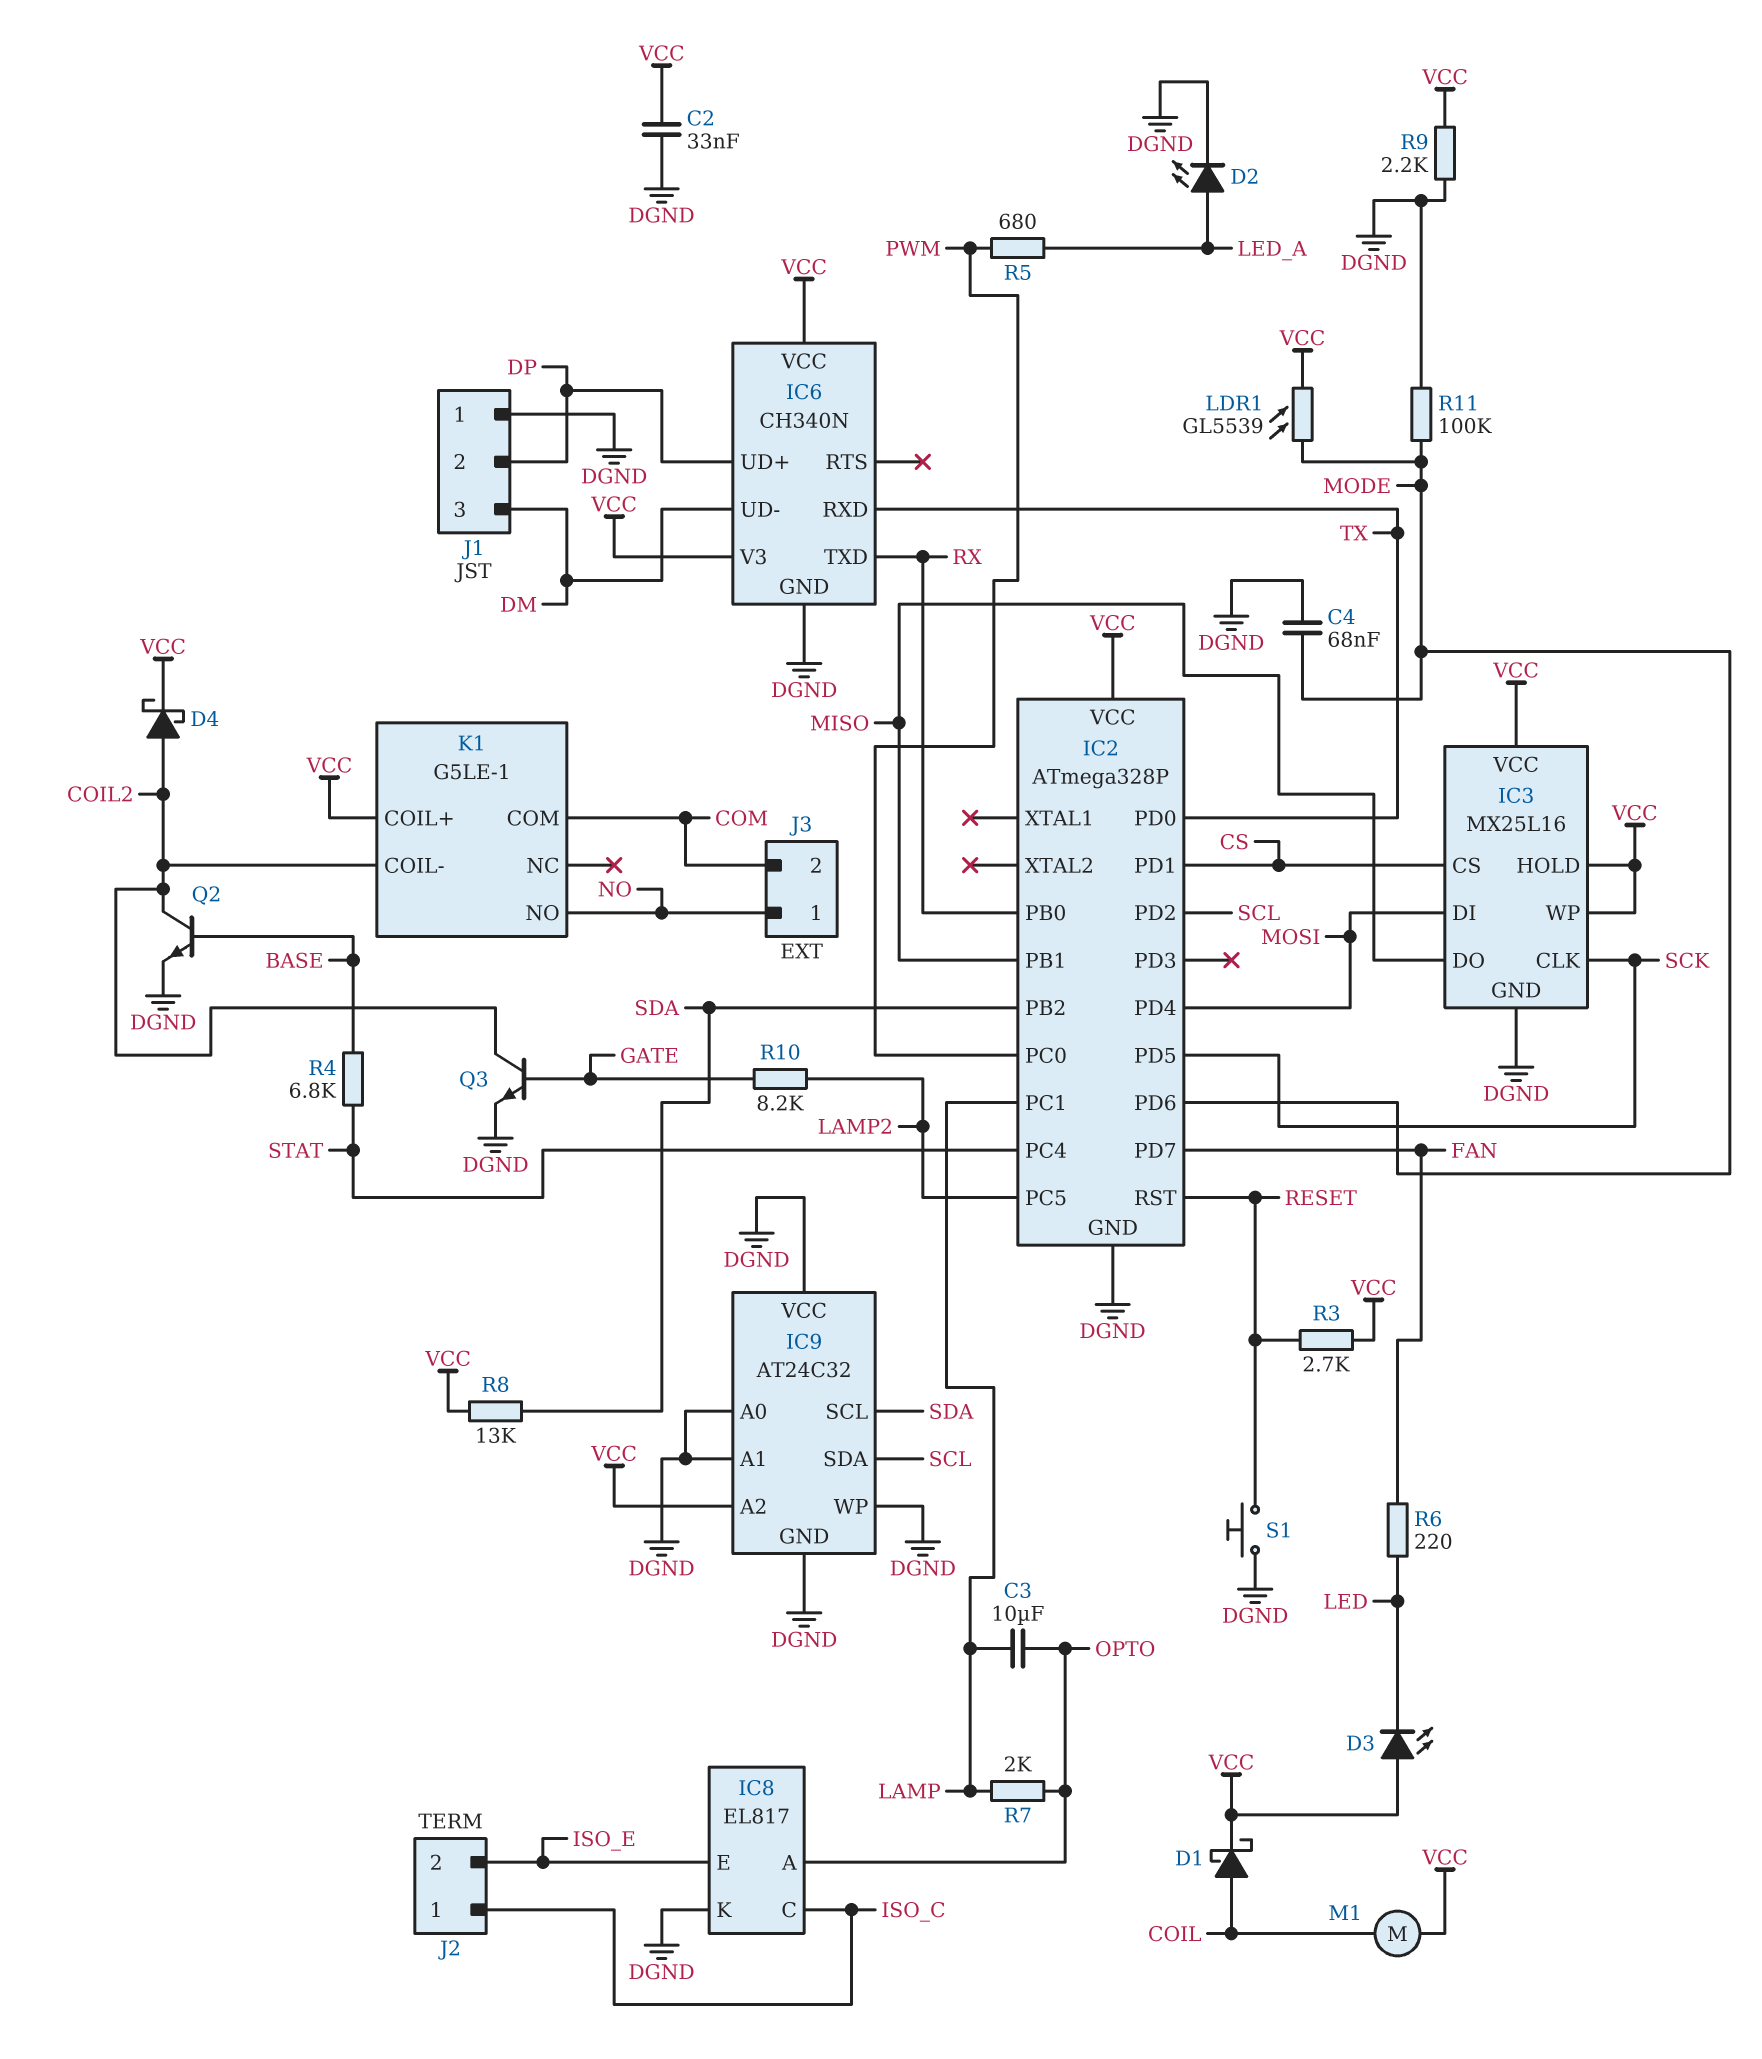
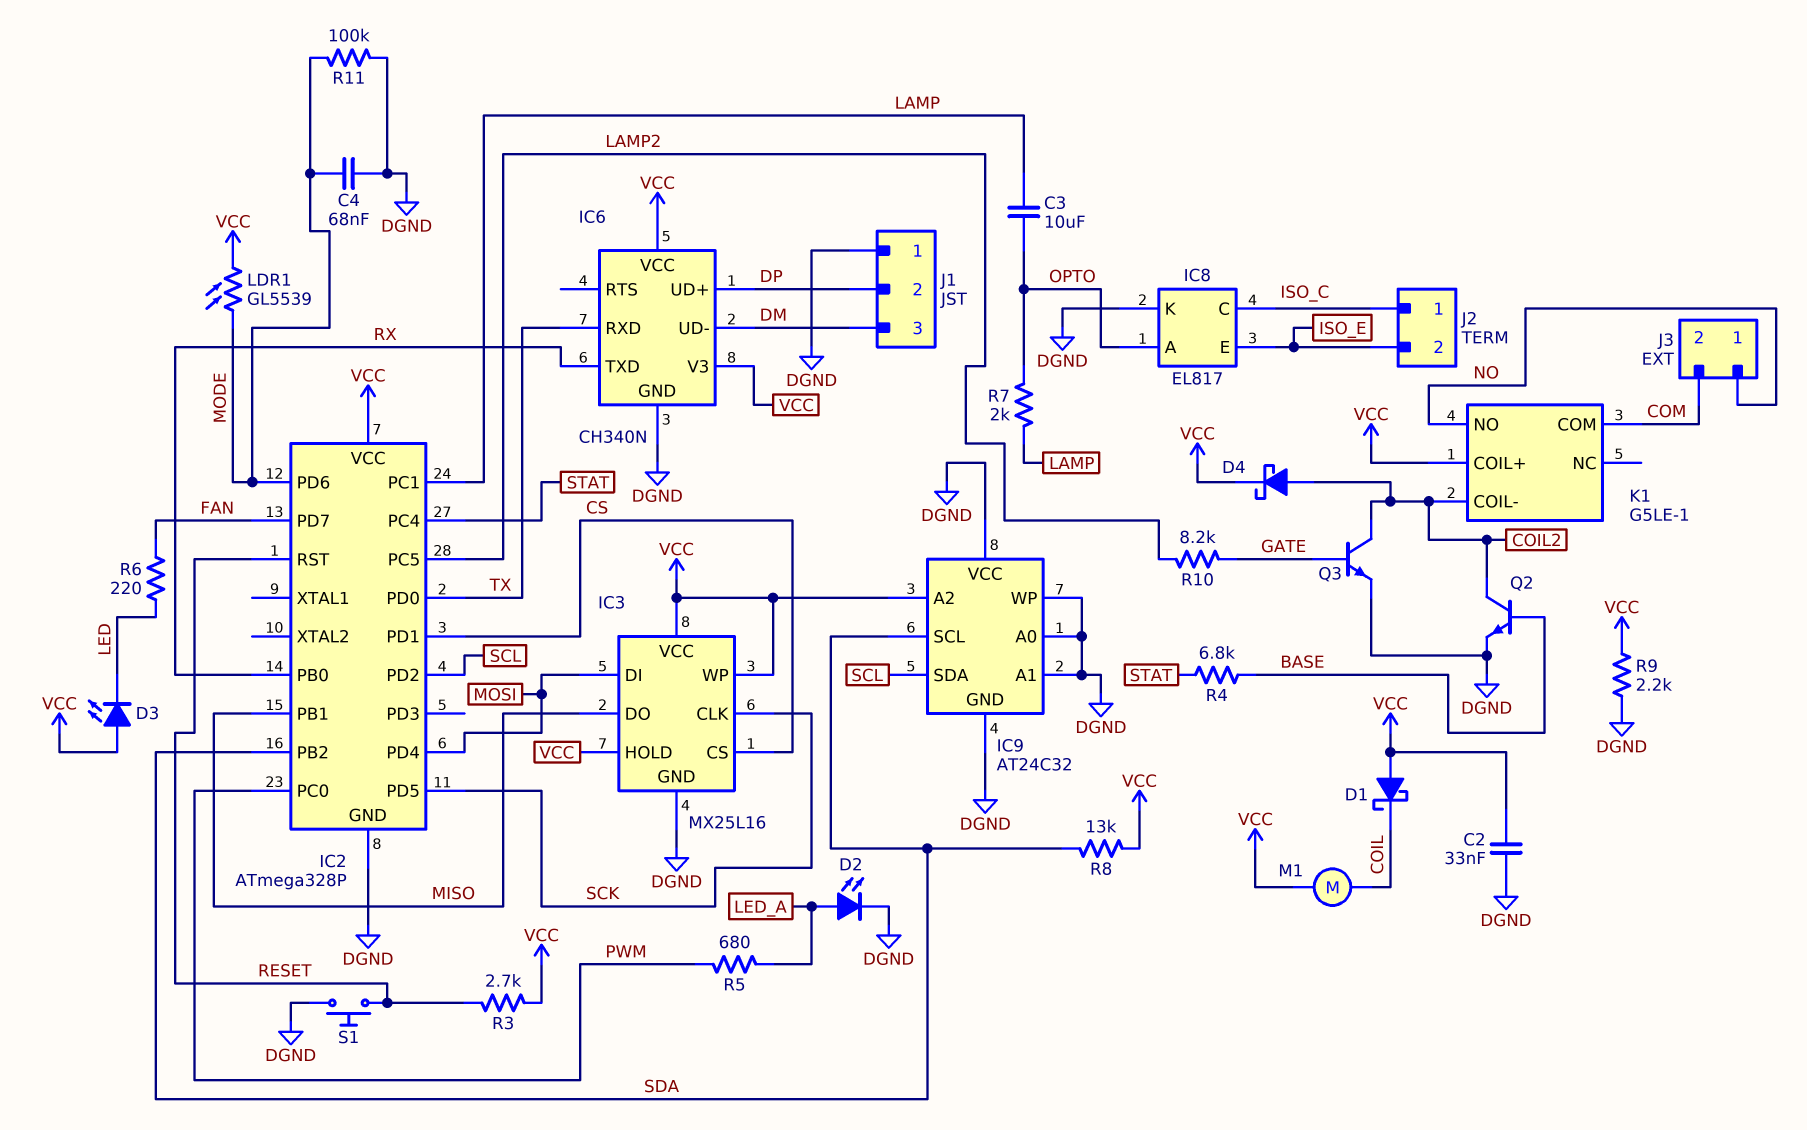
D1: schottky (A COIL, K VCC) -> schottky (A VCC, K COIL)

